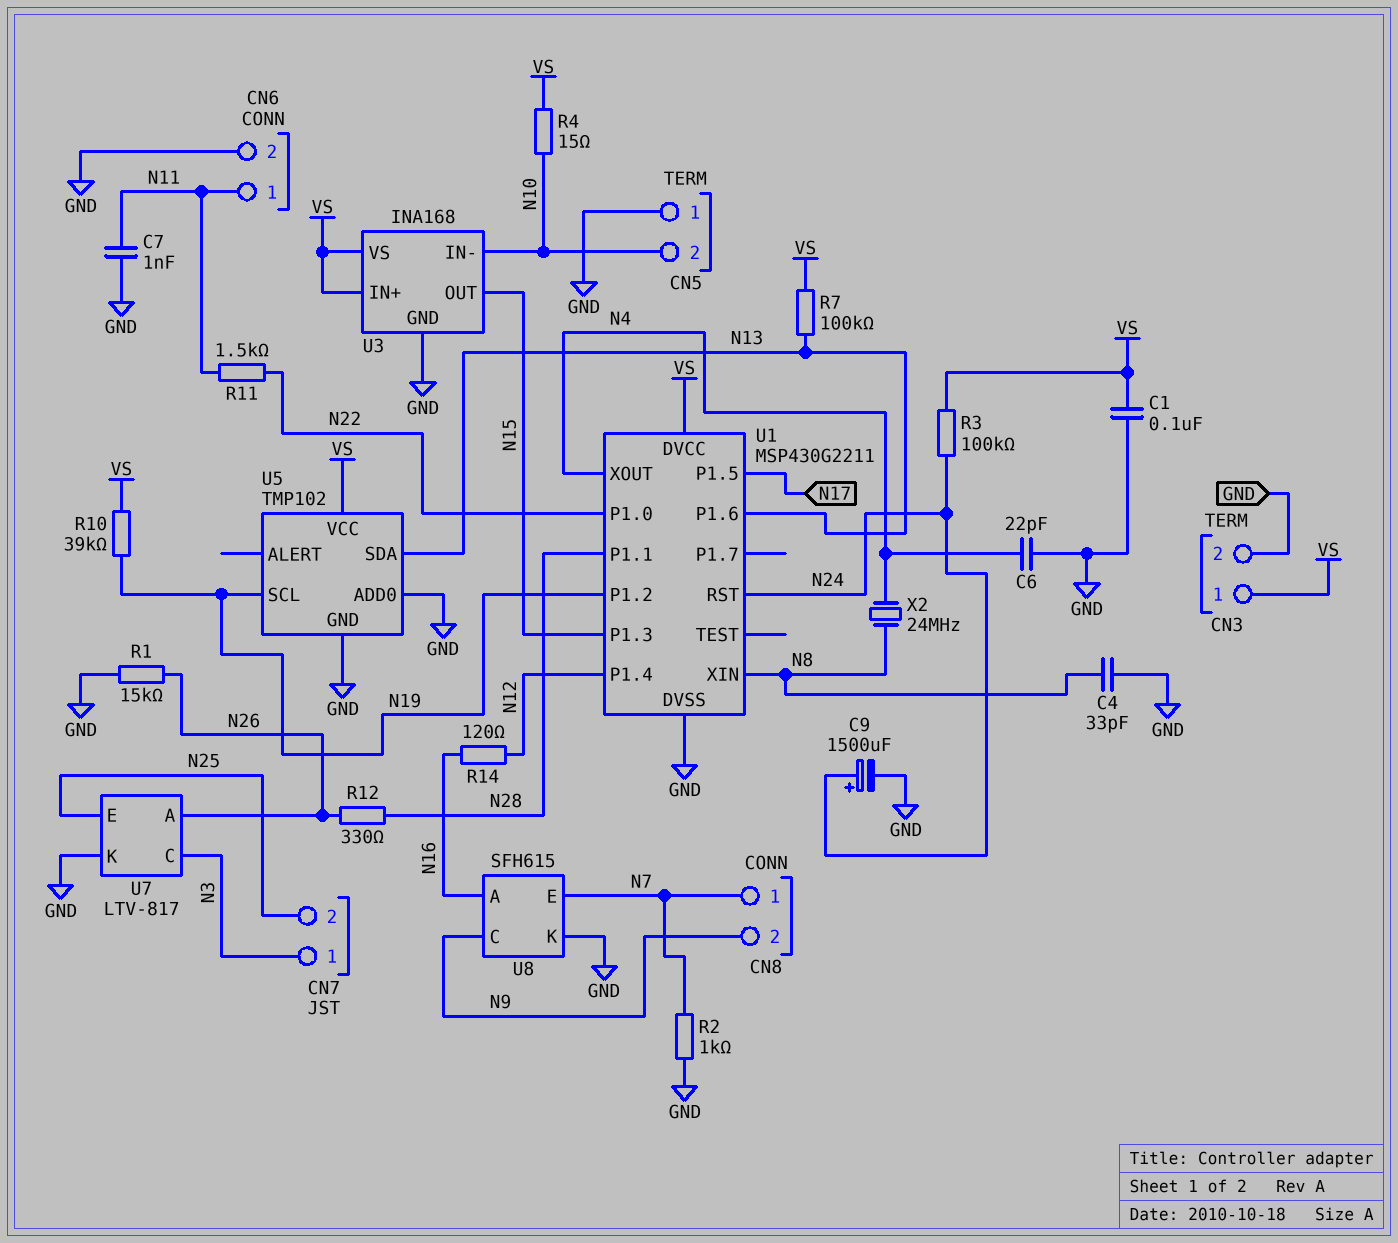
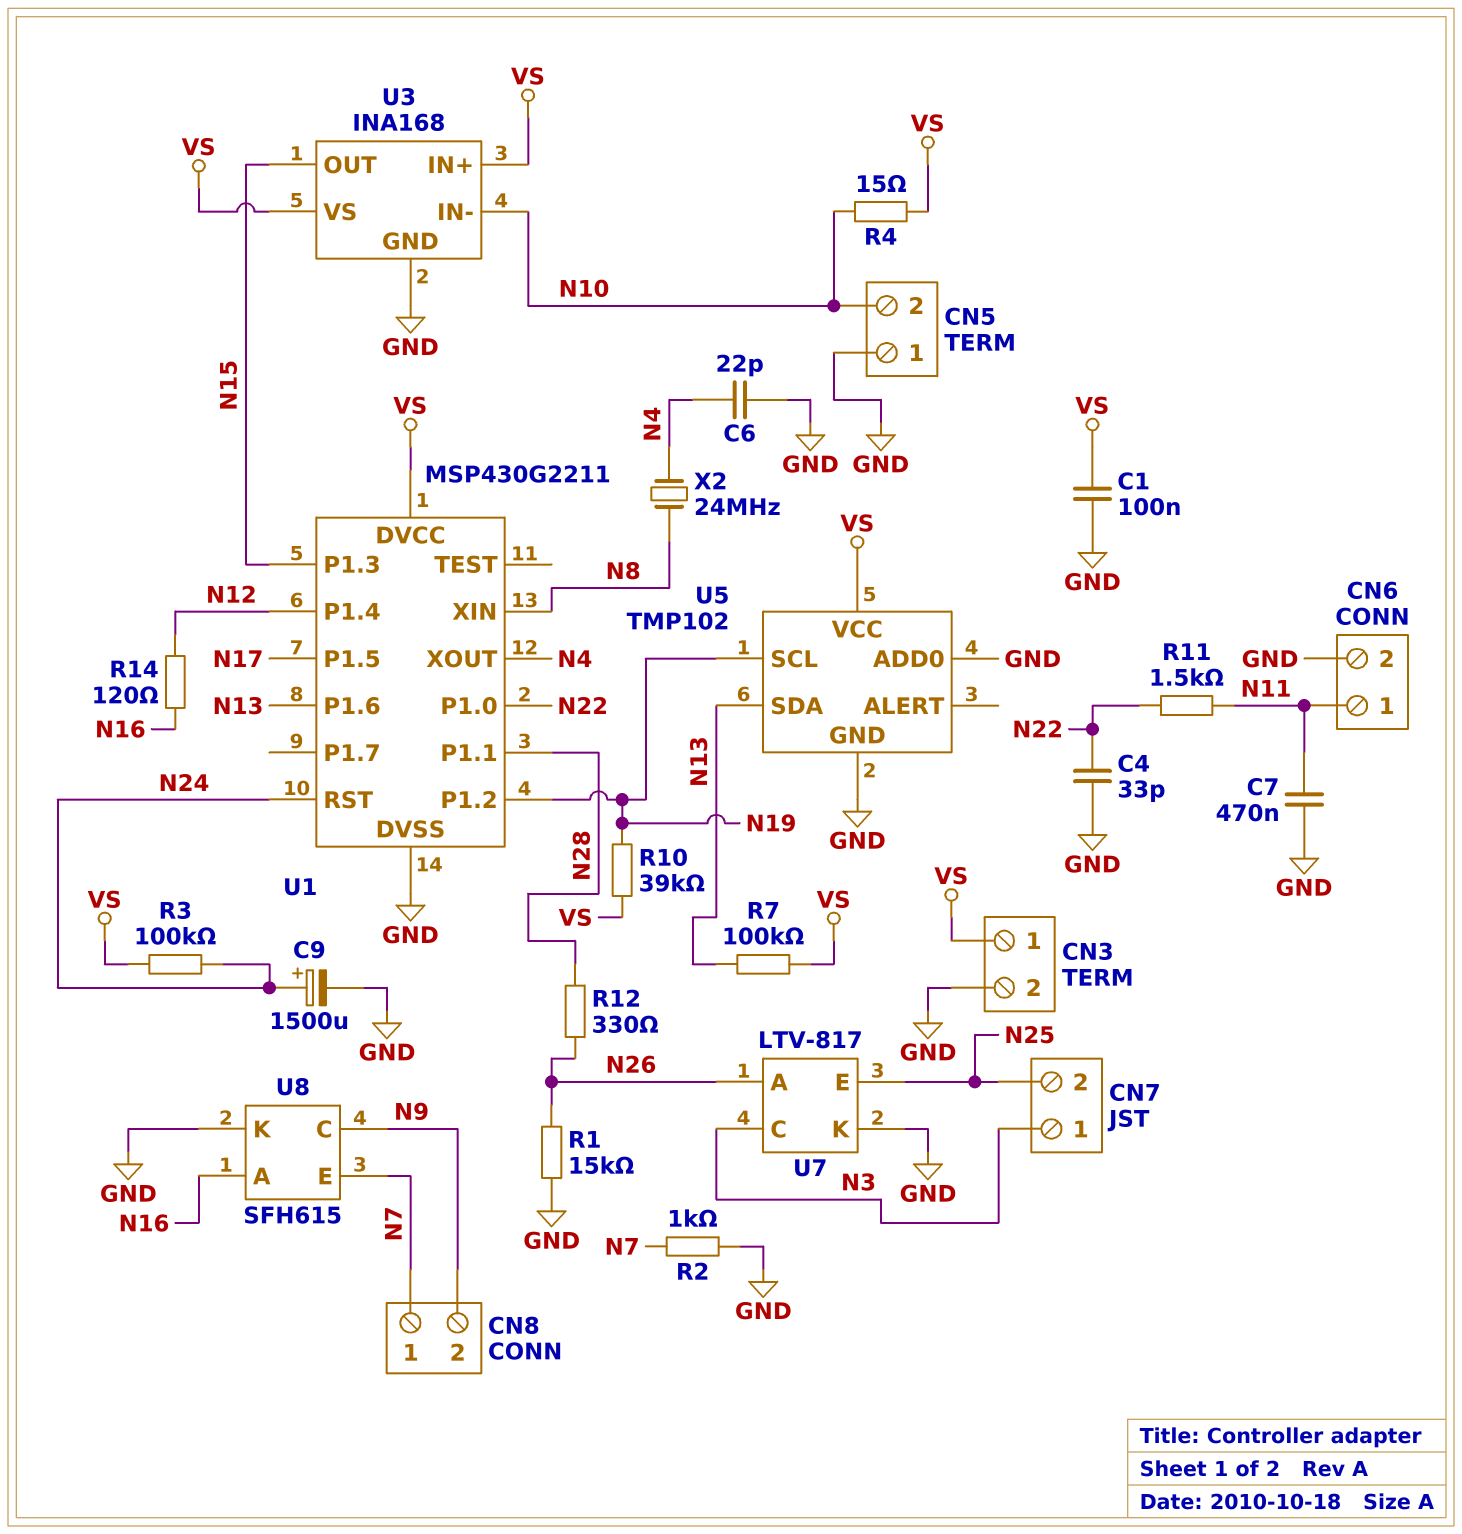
C4: 33pF (GND, N8) -> 33pF (GND, N22)
C7: 1nF (GND, N11) -> 470nF (GND, N11)

